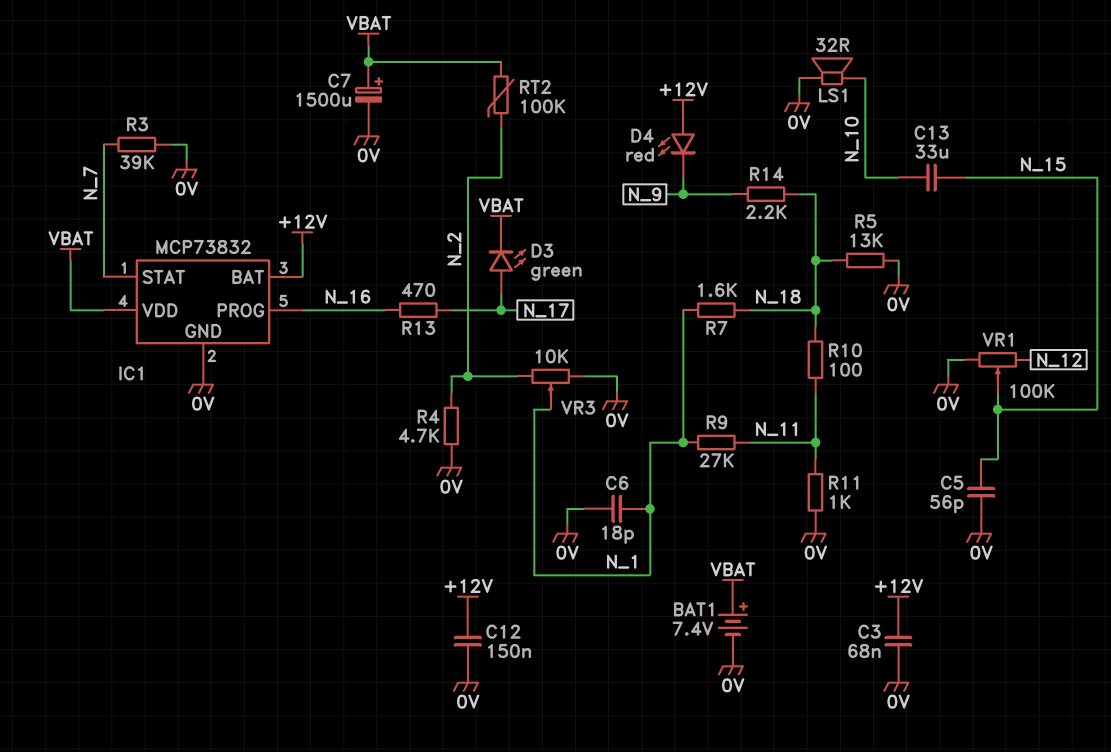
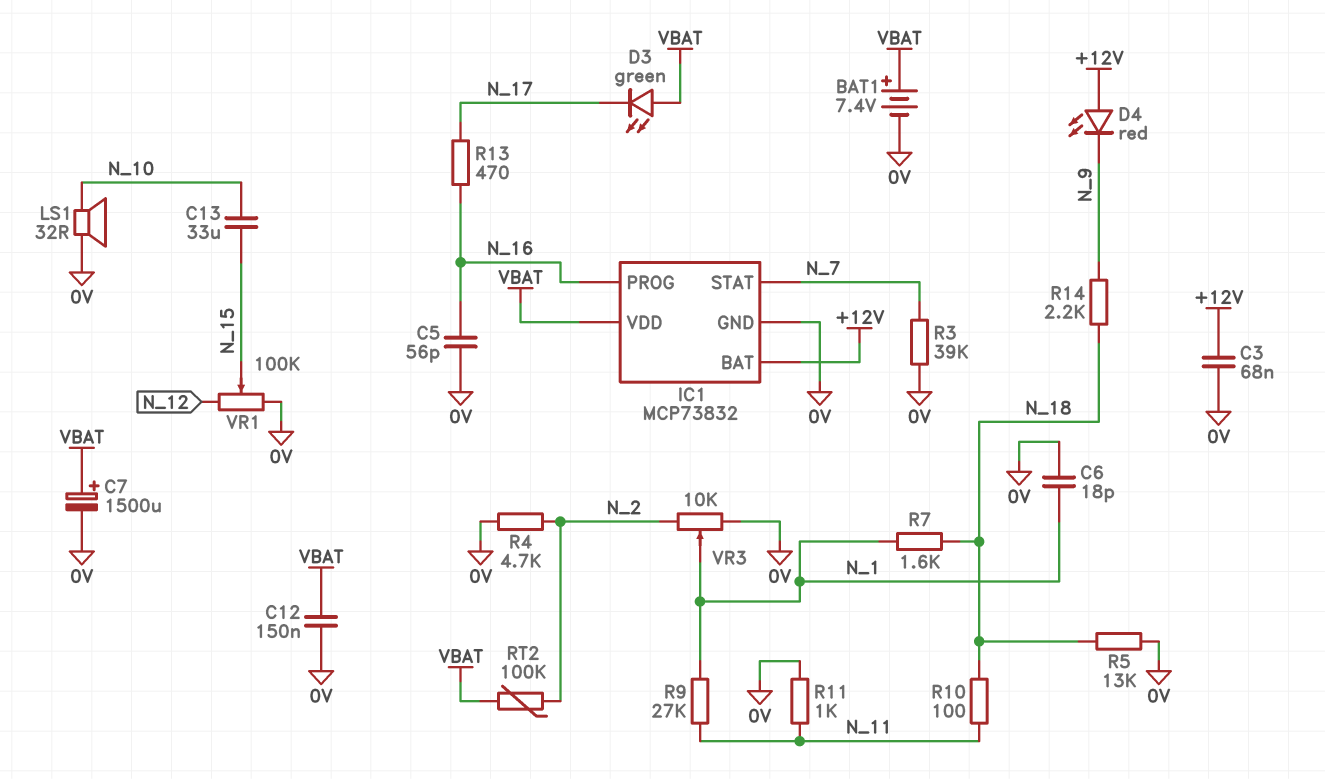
C5: 56pF (0V, N_15) -> 56pF (0V, N_16)
C12: 150nF (+12V, 0V) -> 150nF (0V, VBAT)
D3: LED green (A N_17, K VBAT) -> LED green (A VBAT, K N_17)

